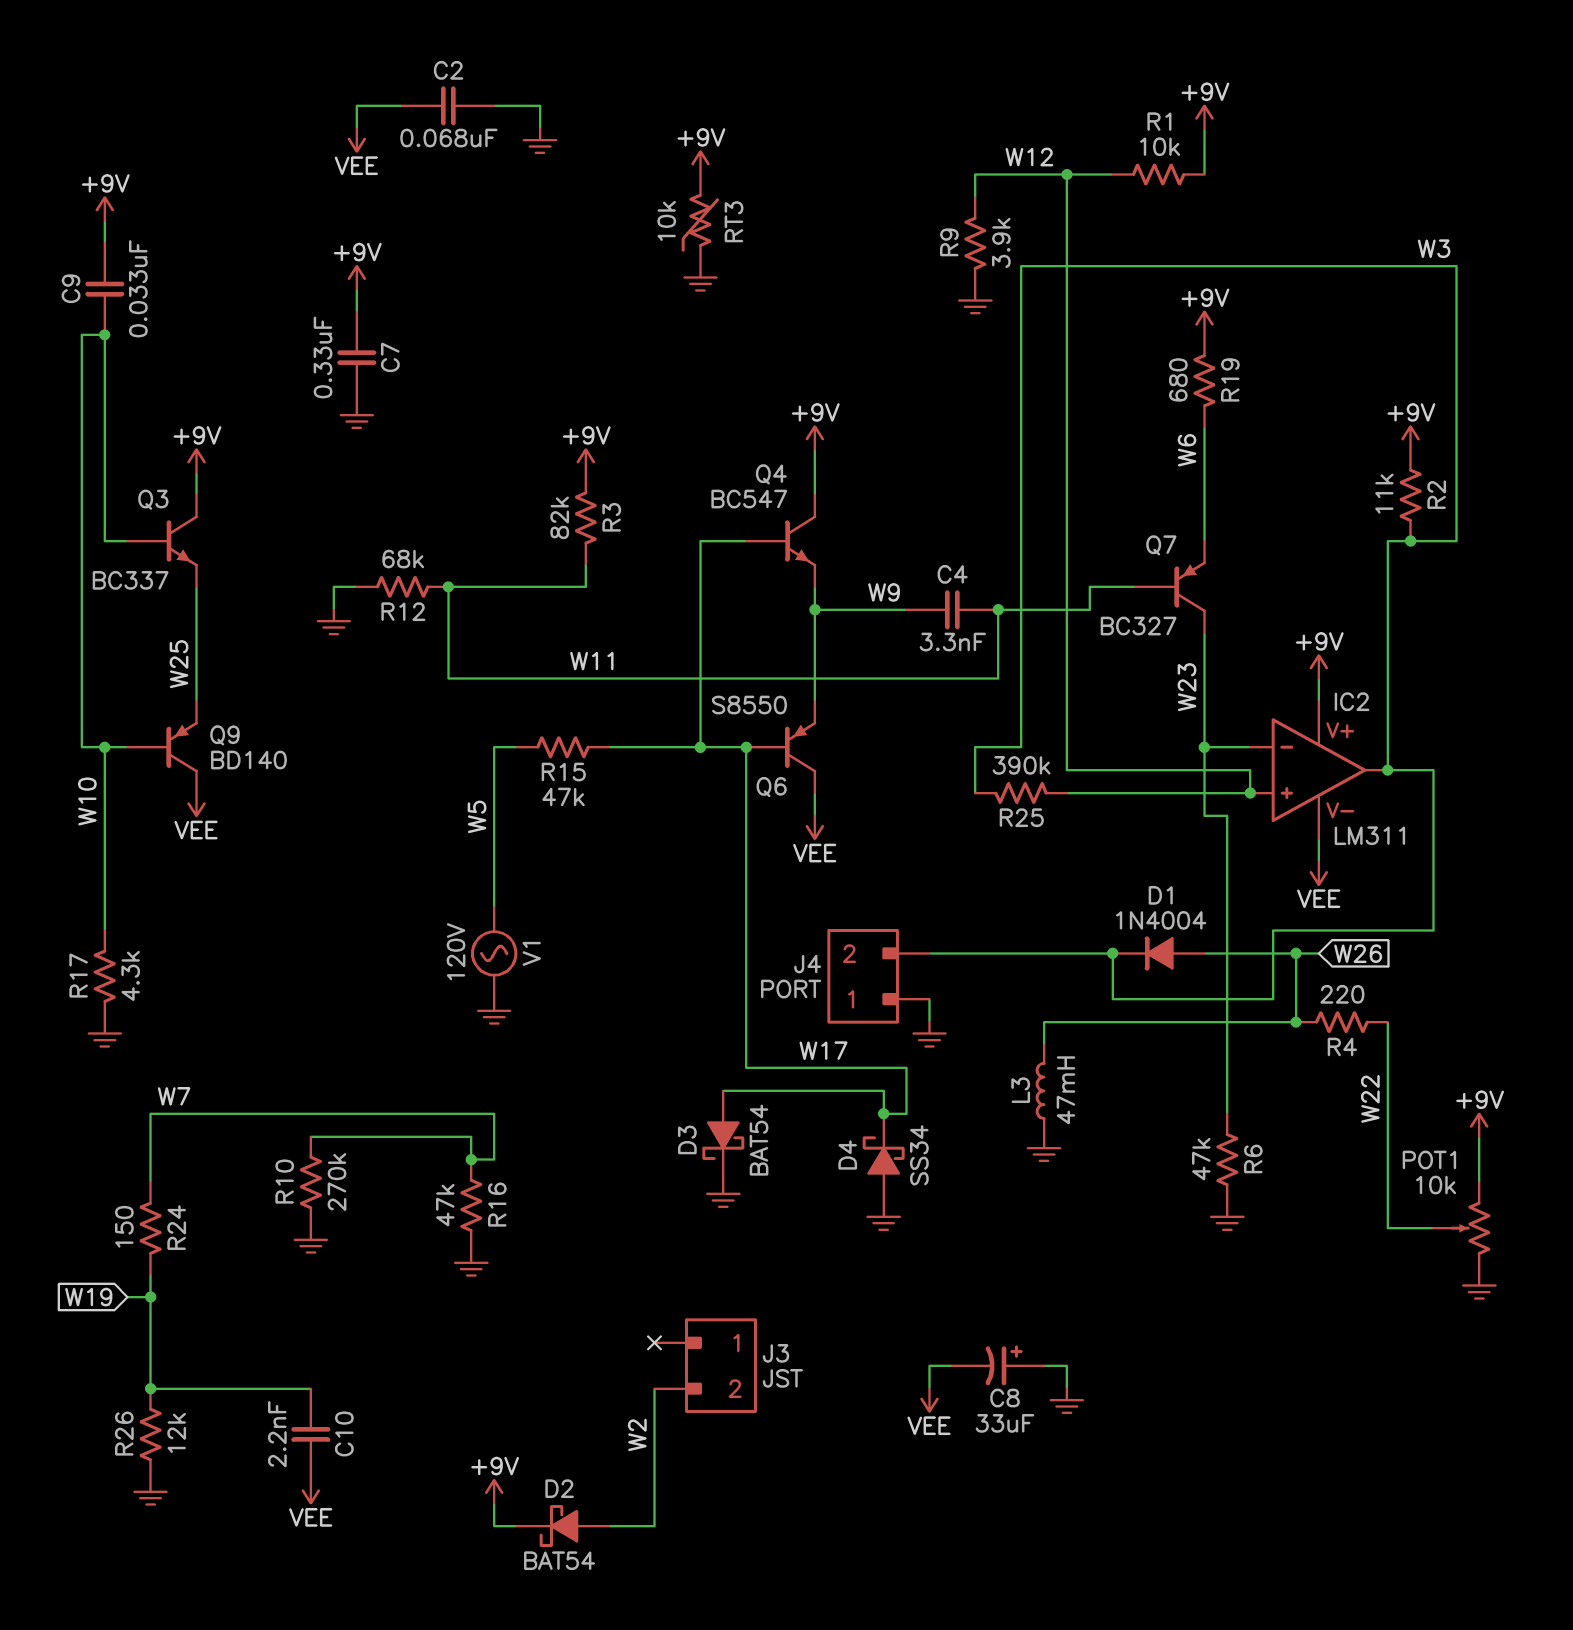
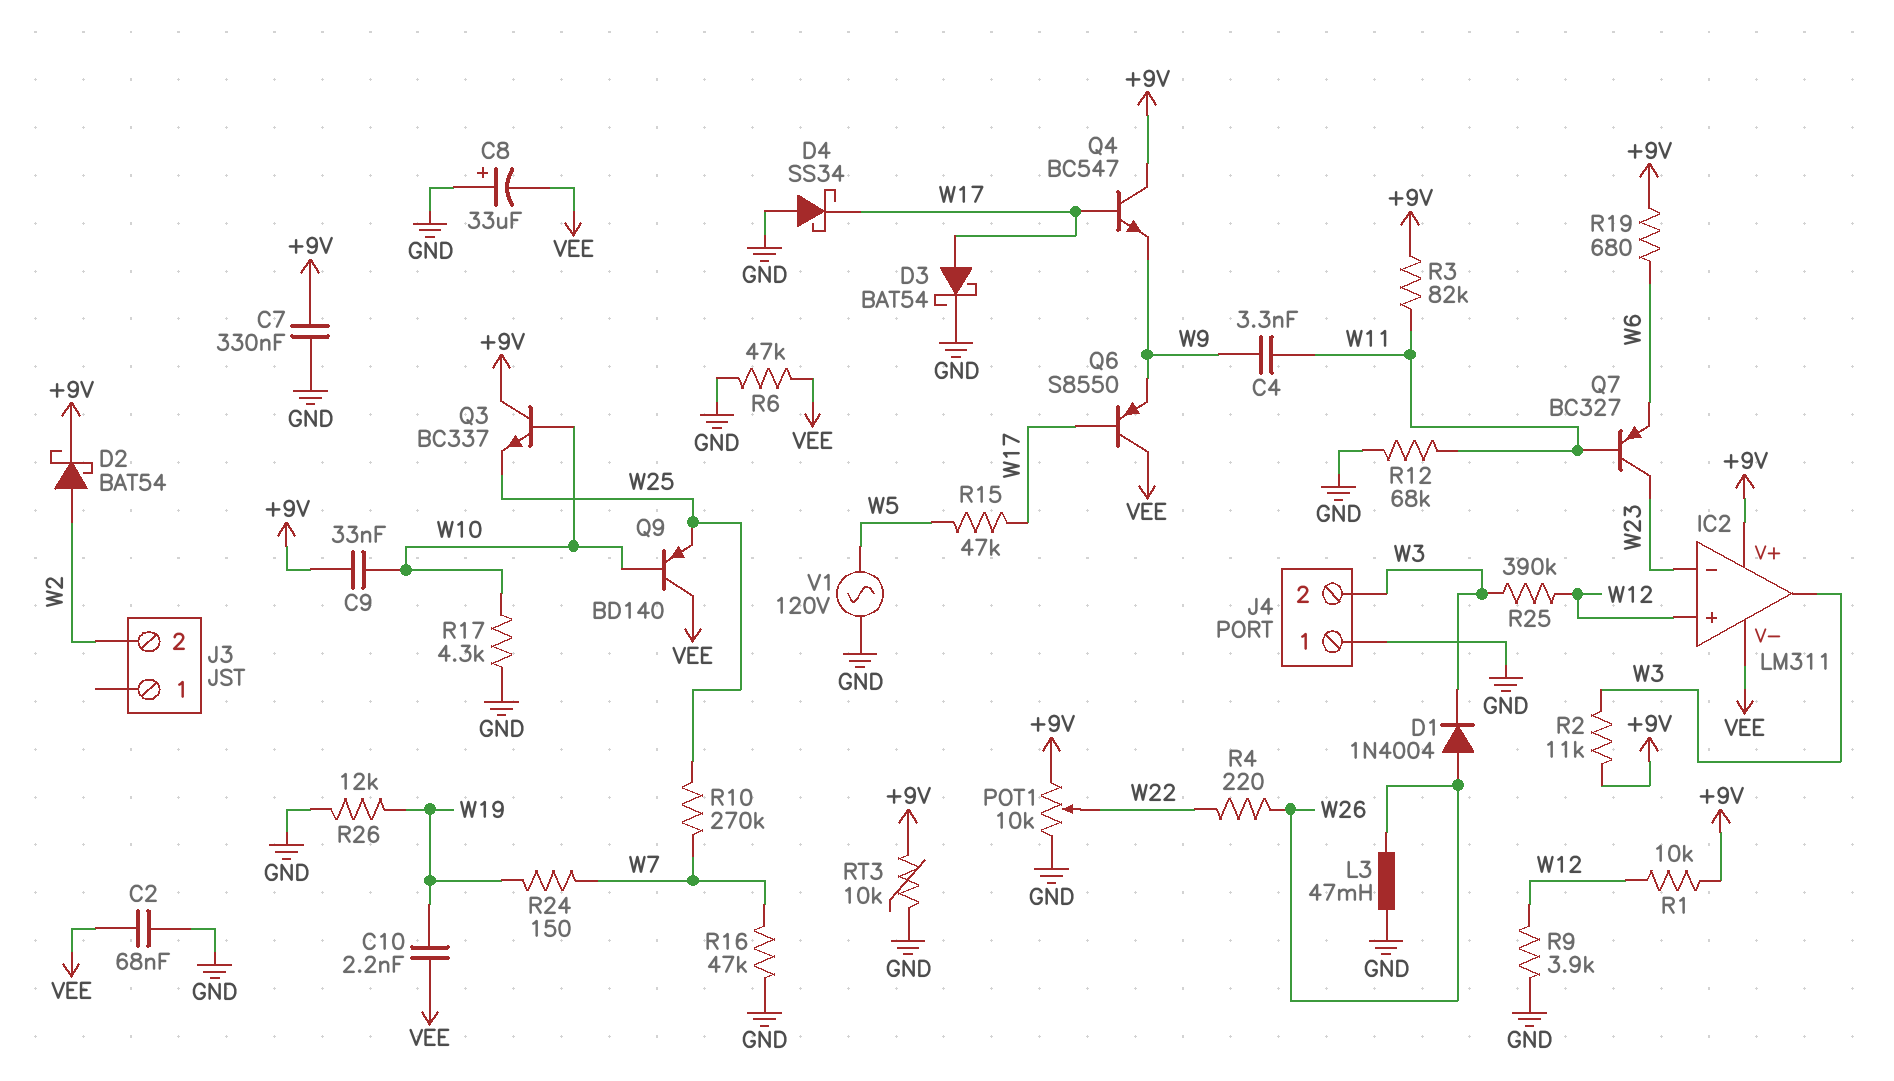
R6: 47k (GND, W23) -> 47k (GND, VEE)
R10: 270k (GND, W7) -> 270k (W7, W25)

